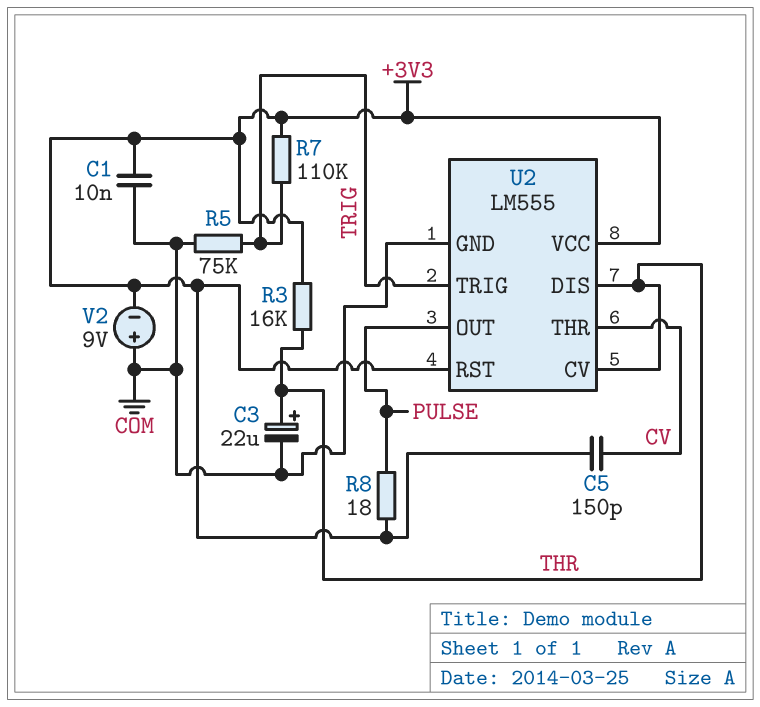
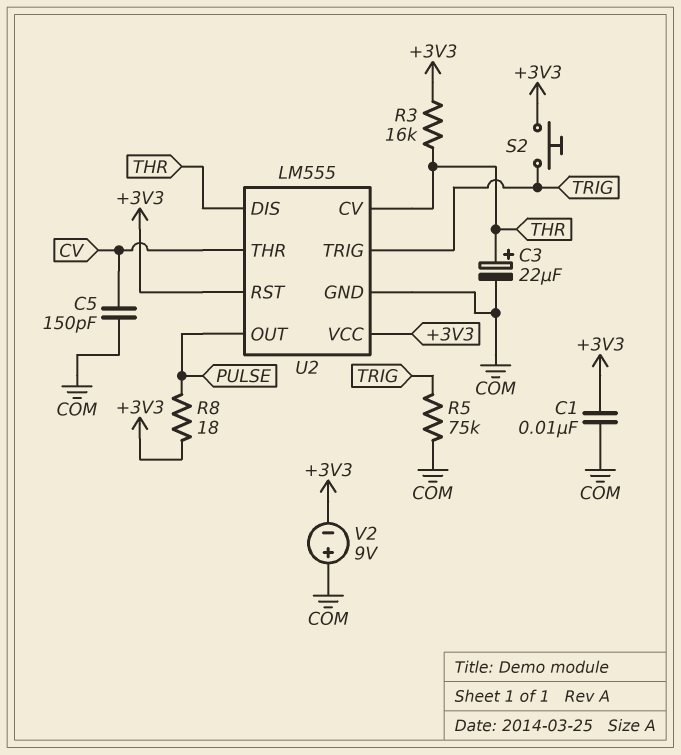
C5: 150pF (+3V3, CV) -> 150pF (COM, CV)
R7: 110k (+3V3, TRIG) -> none
S2: none -> button (+3V3, TRIG)

